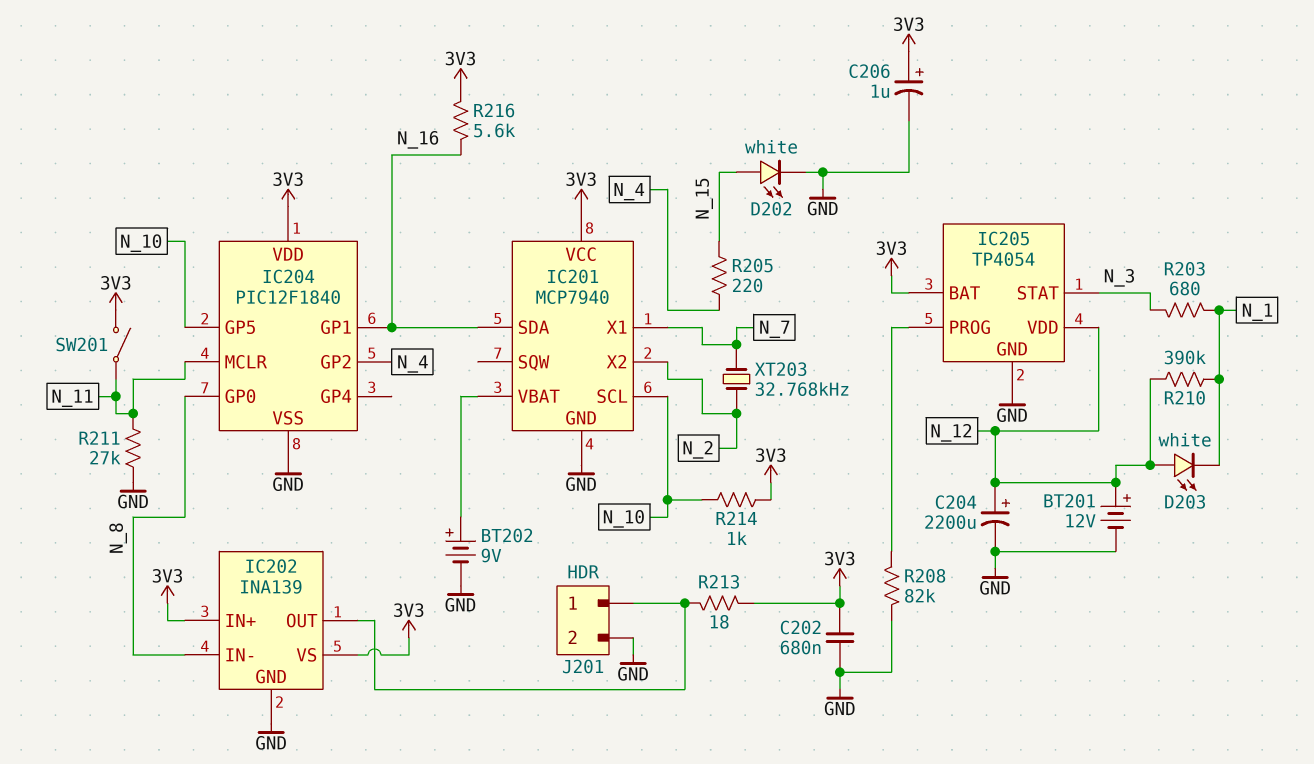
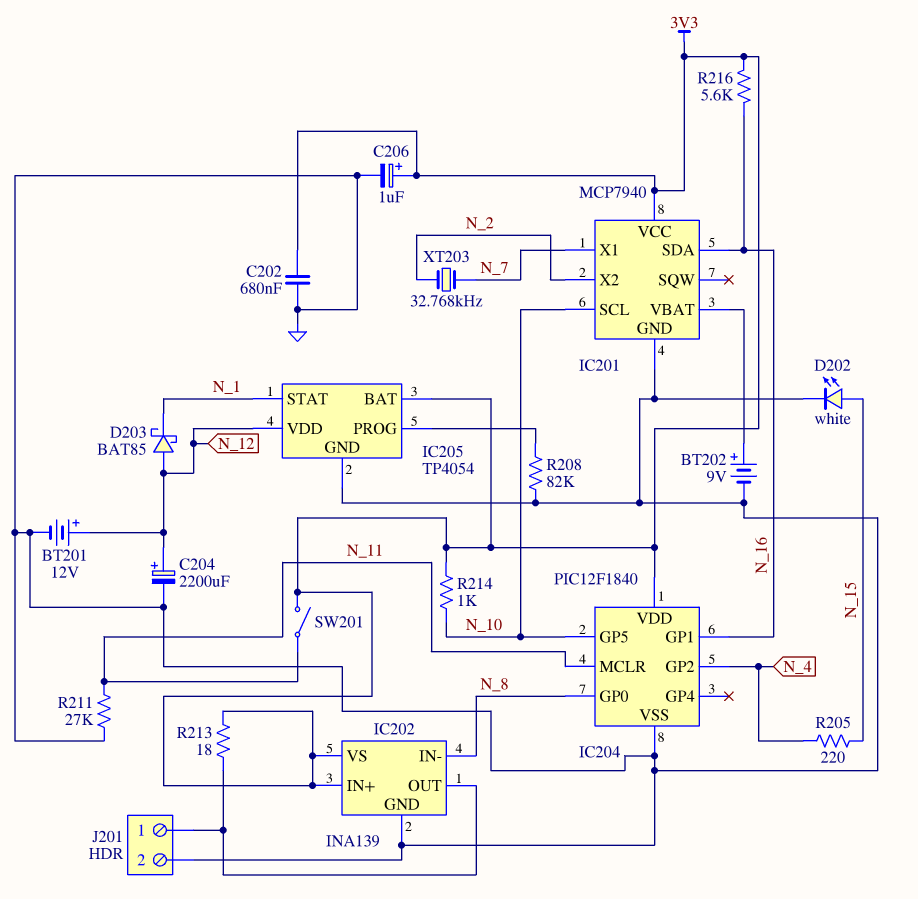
D203: LED white (A N_12, K N_1) -> schottky BAT85 (A N_12, K N_1)
IC205 pin STAT: N_3 -> N_1
R203: 680 (N_1, N_3) -> none
R210: 390k (N_1, N_12) -> none

